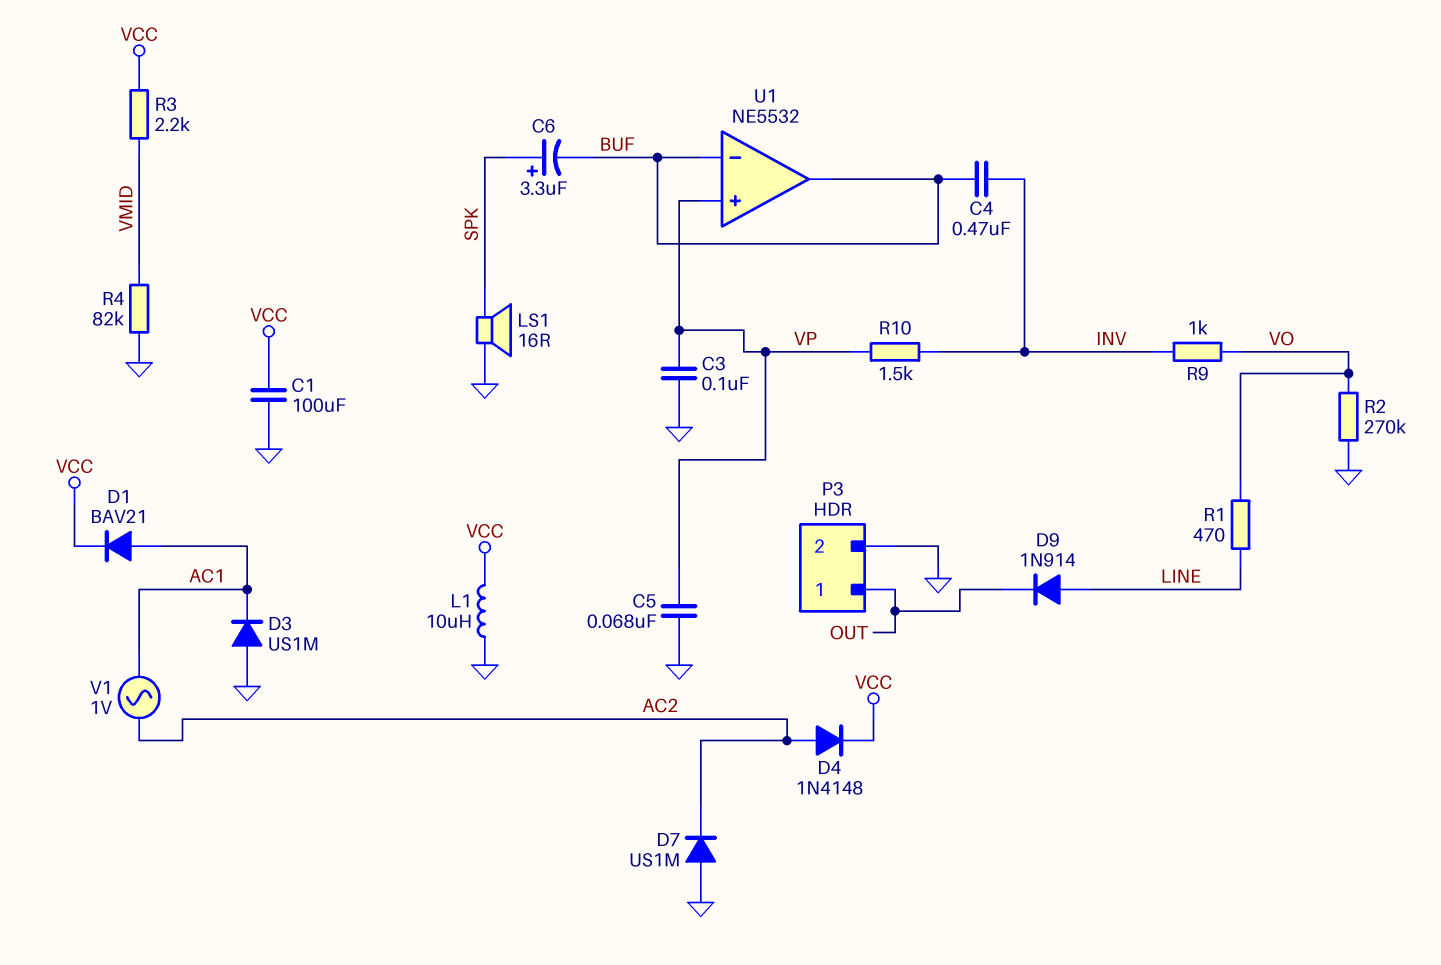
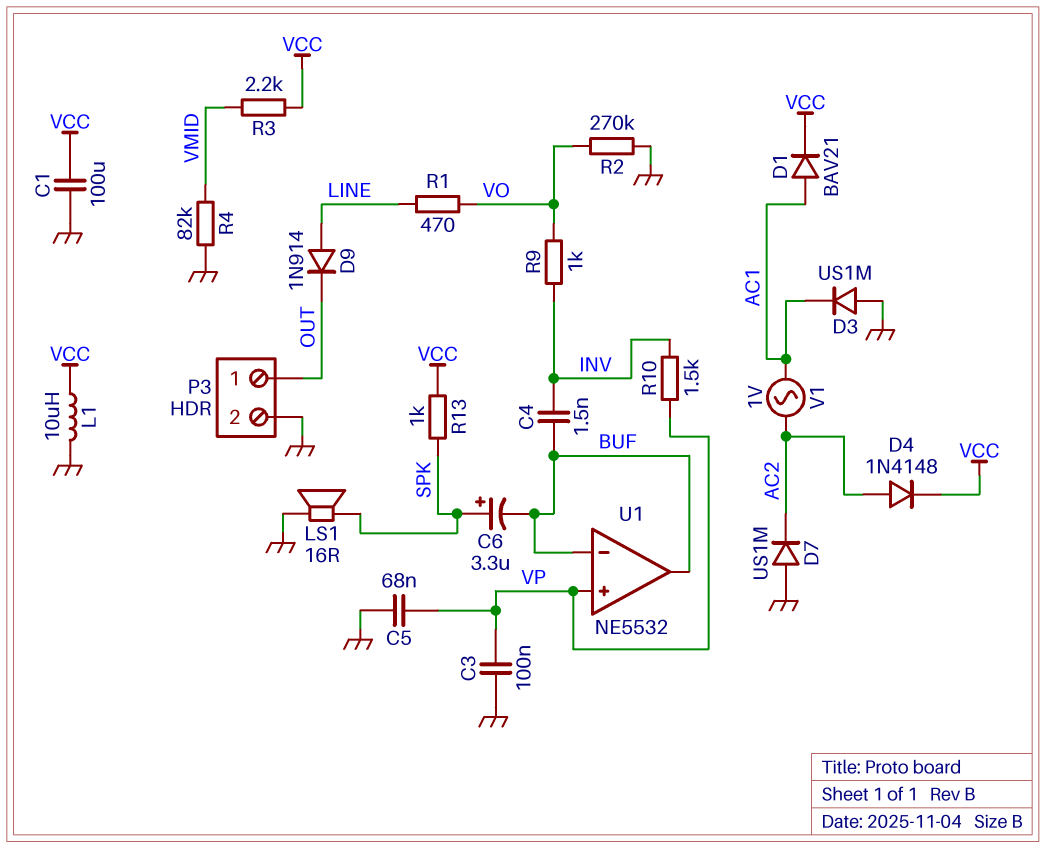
C4: 470nF (BUF, INV) -> 1.5nF (BUF, INV)
R13: none -> 1k (SPK, VCC)

